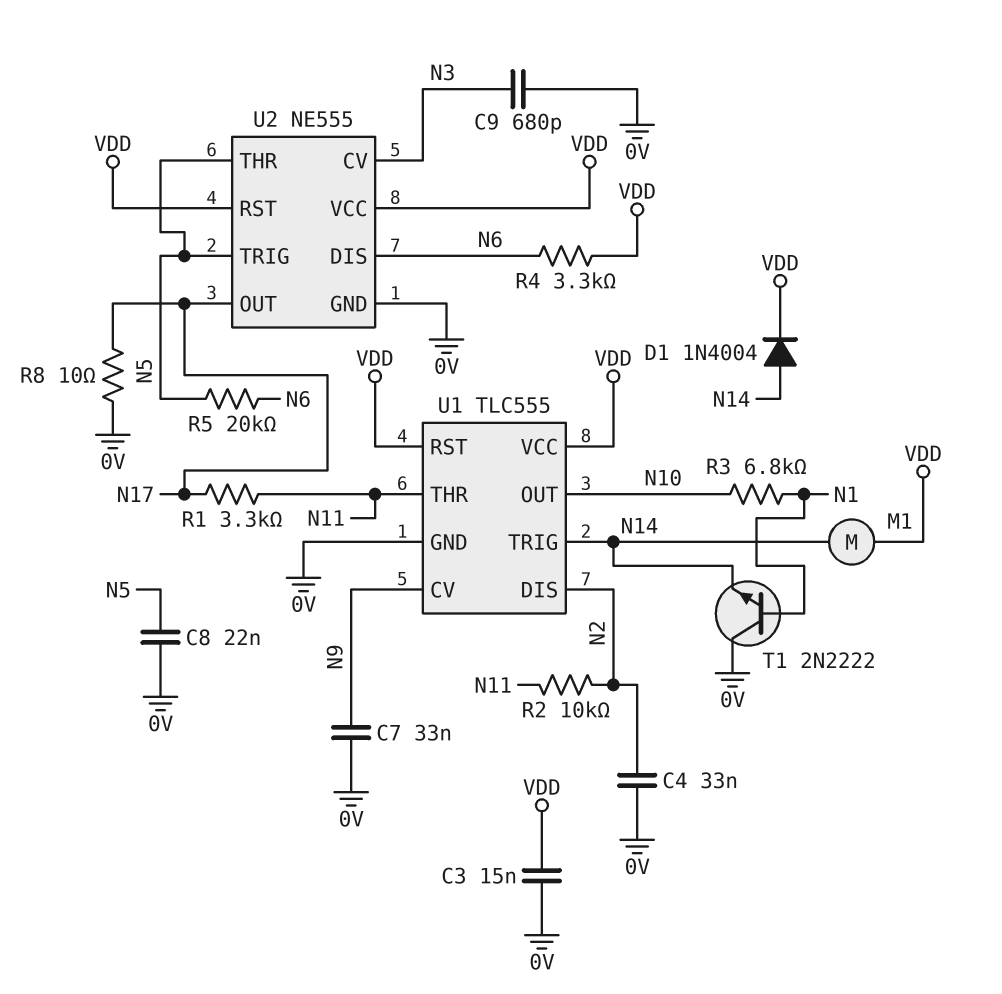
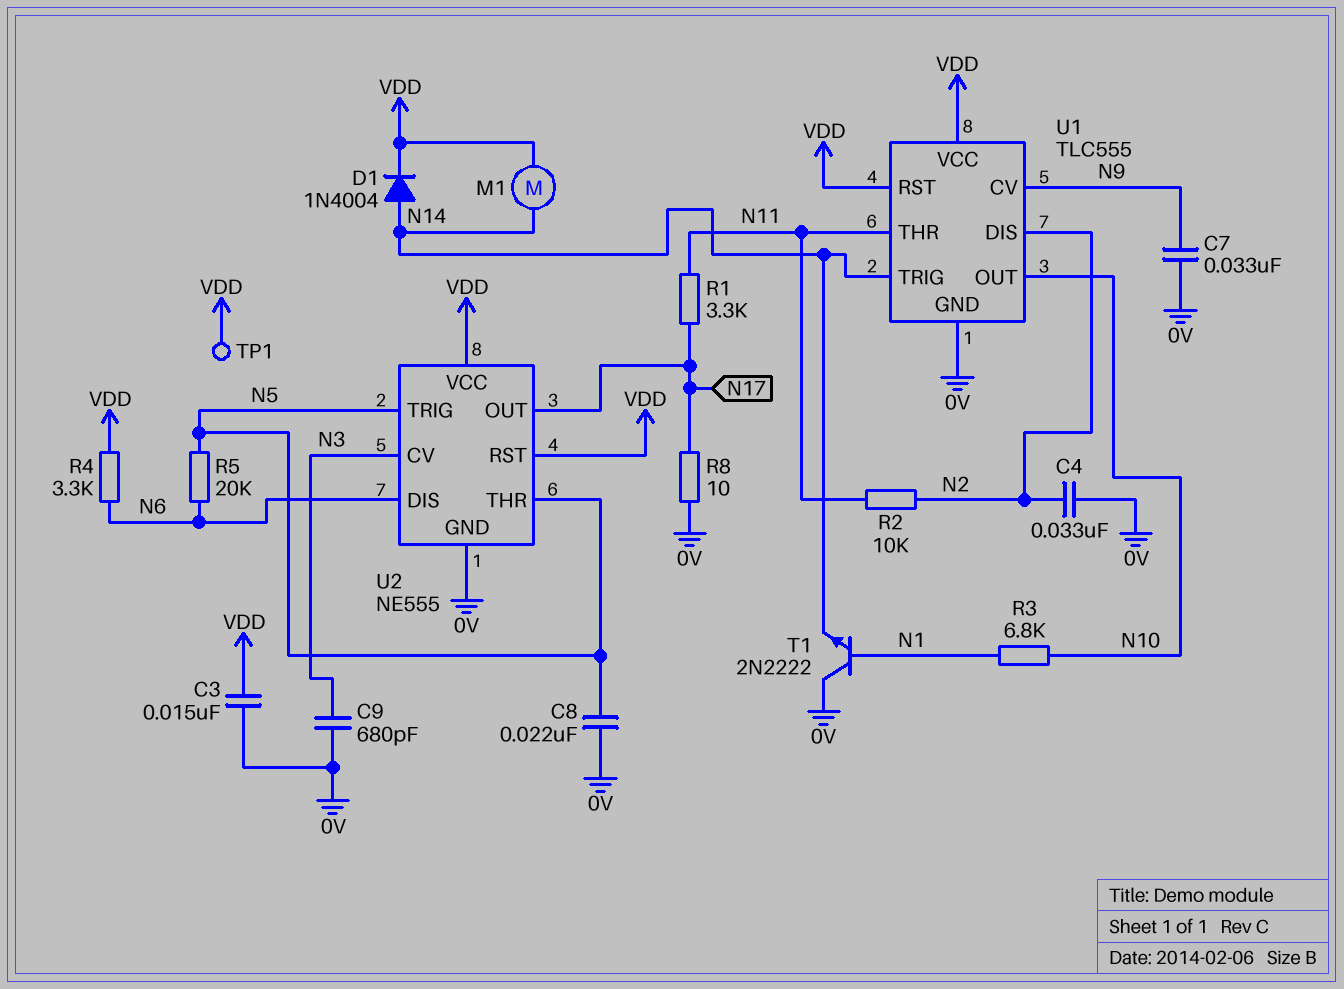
TP1: none -> test point (VDD)

